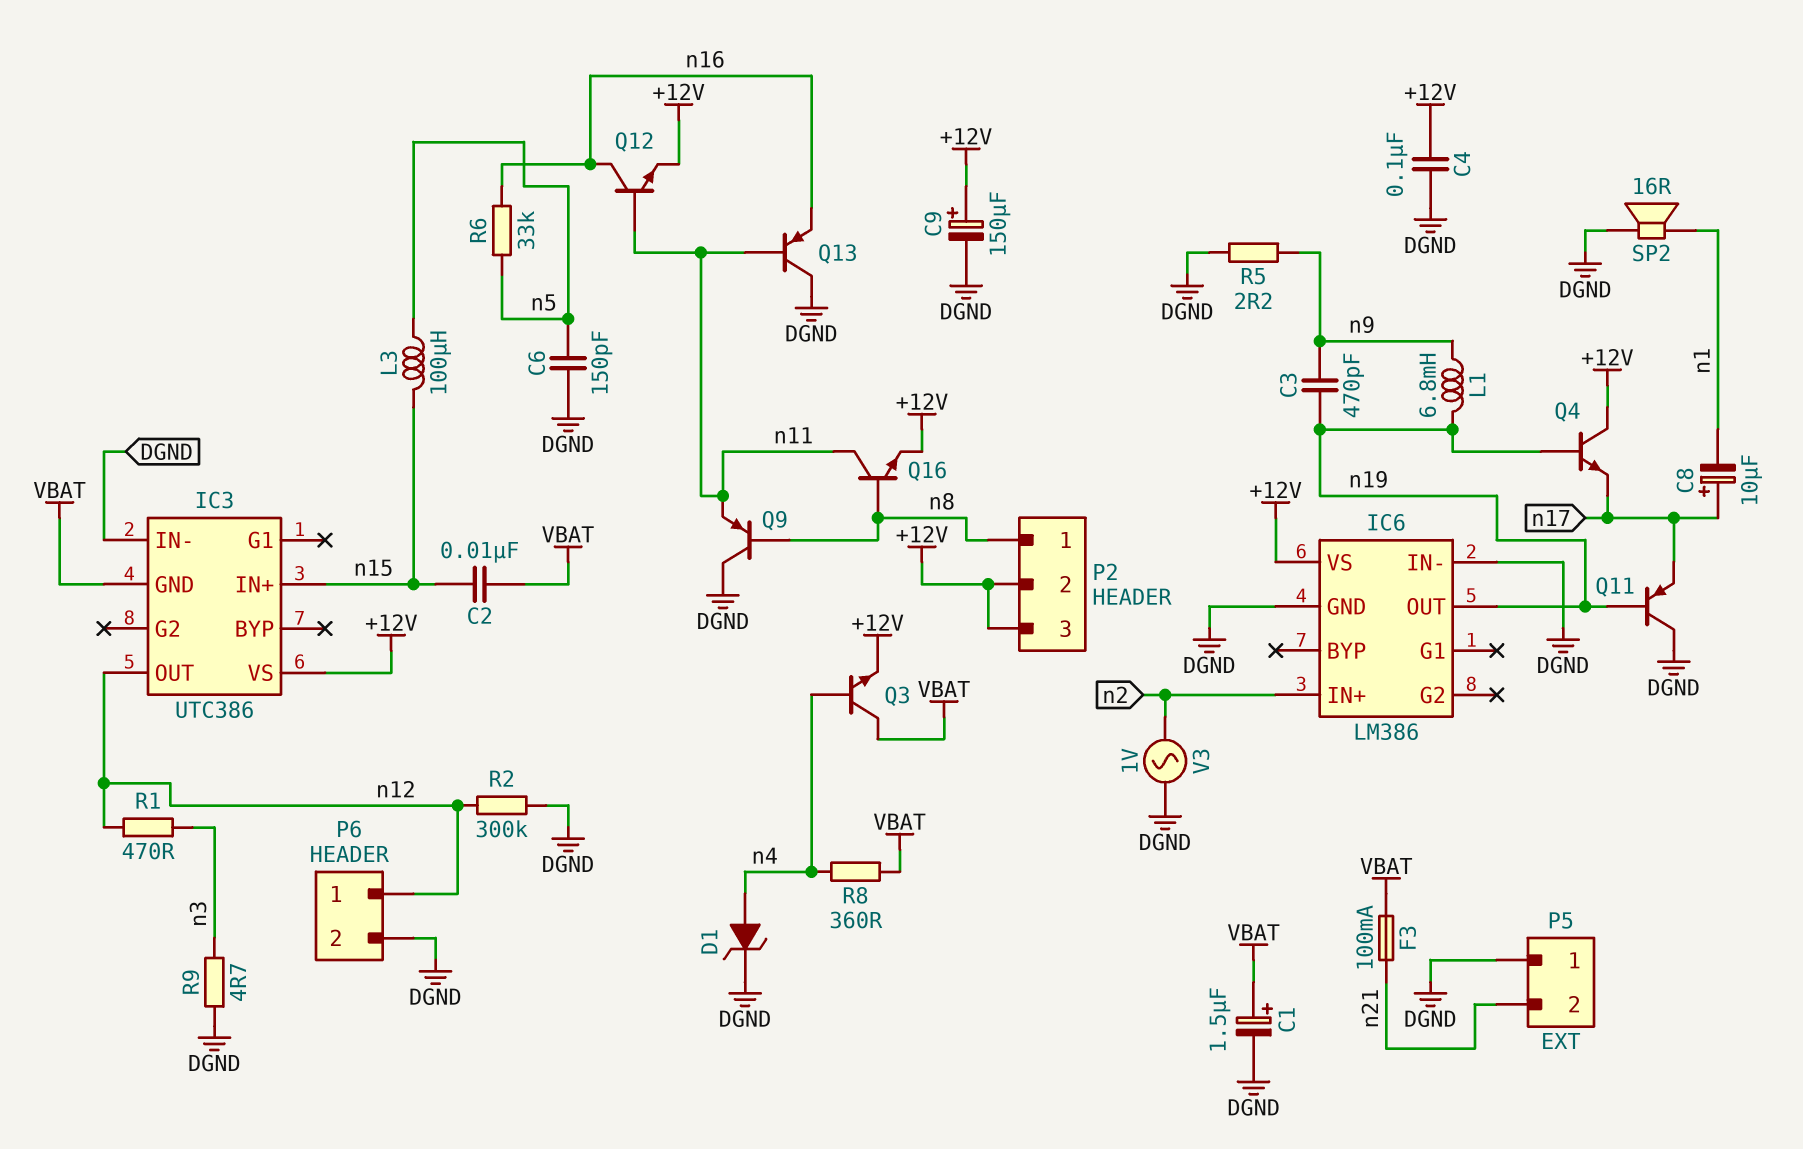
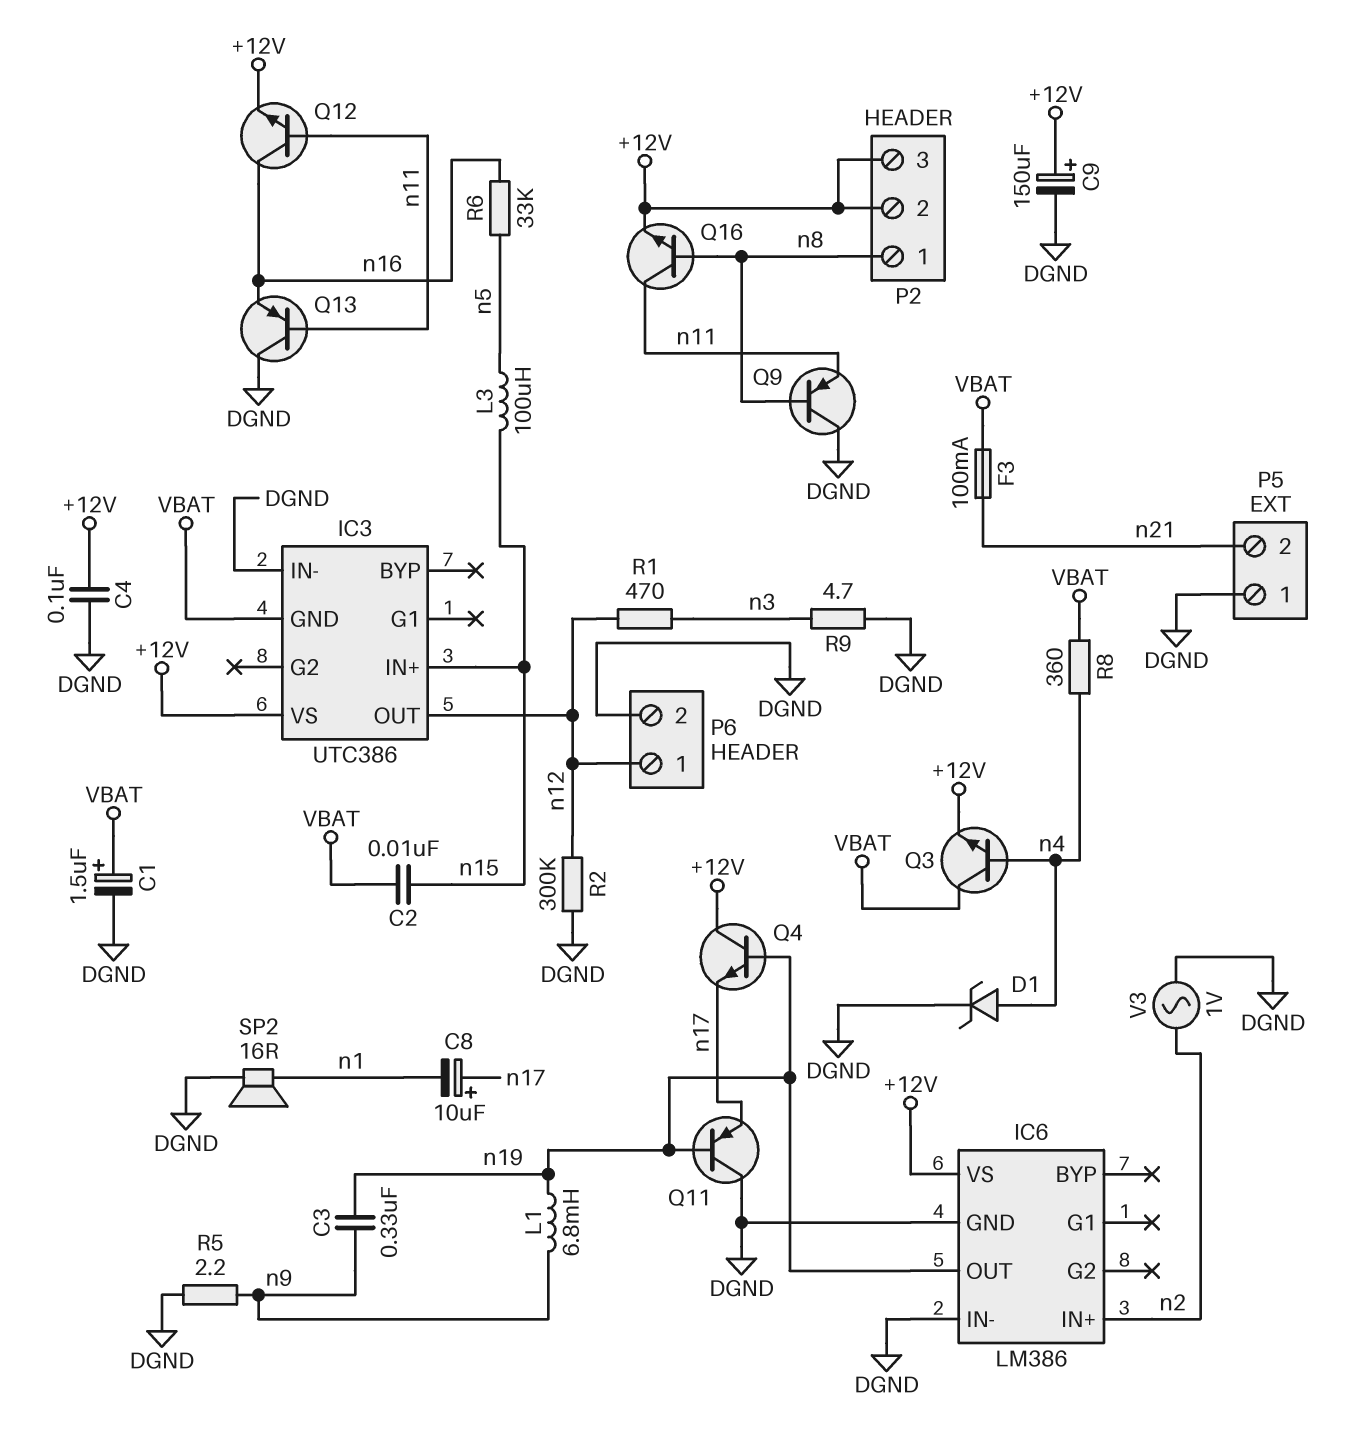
C3: 470pF (n9, n19) -> 330nF (n9, n19)
C6: 150pF (DGND, n5) -> none

